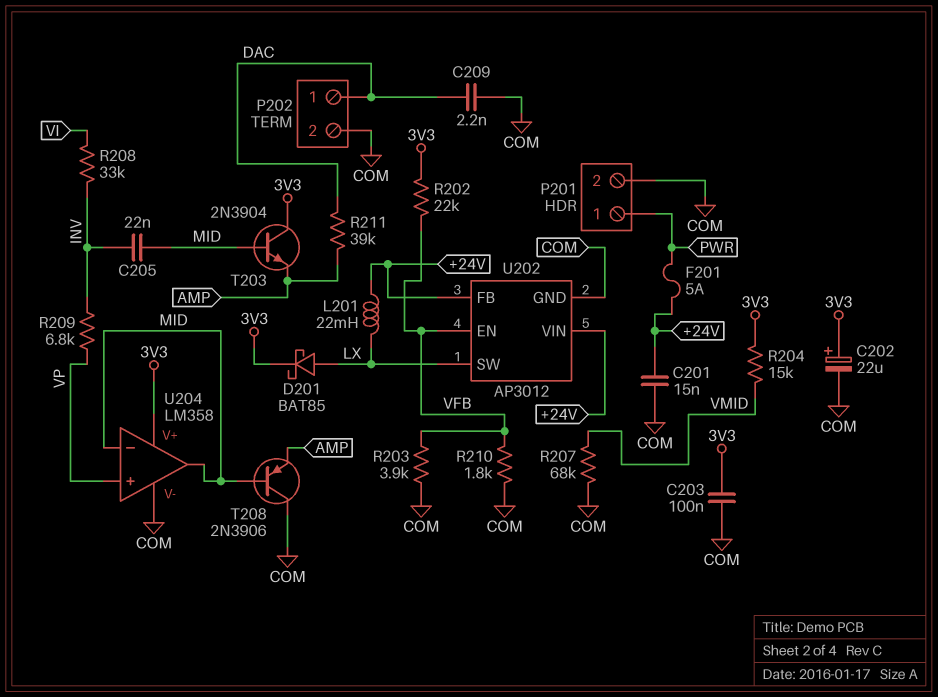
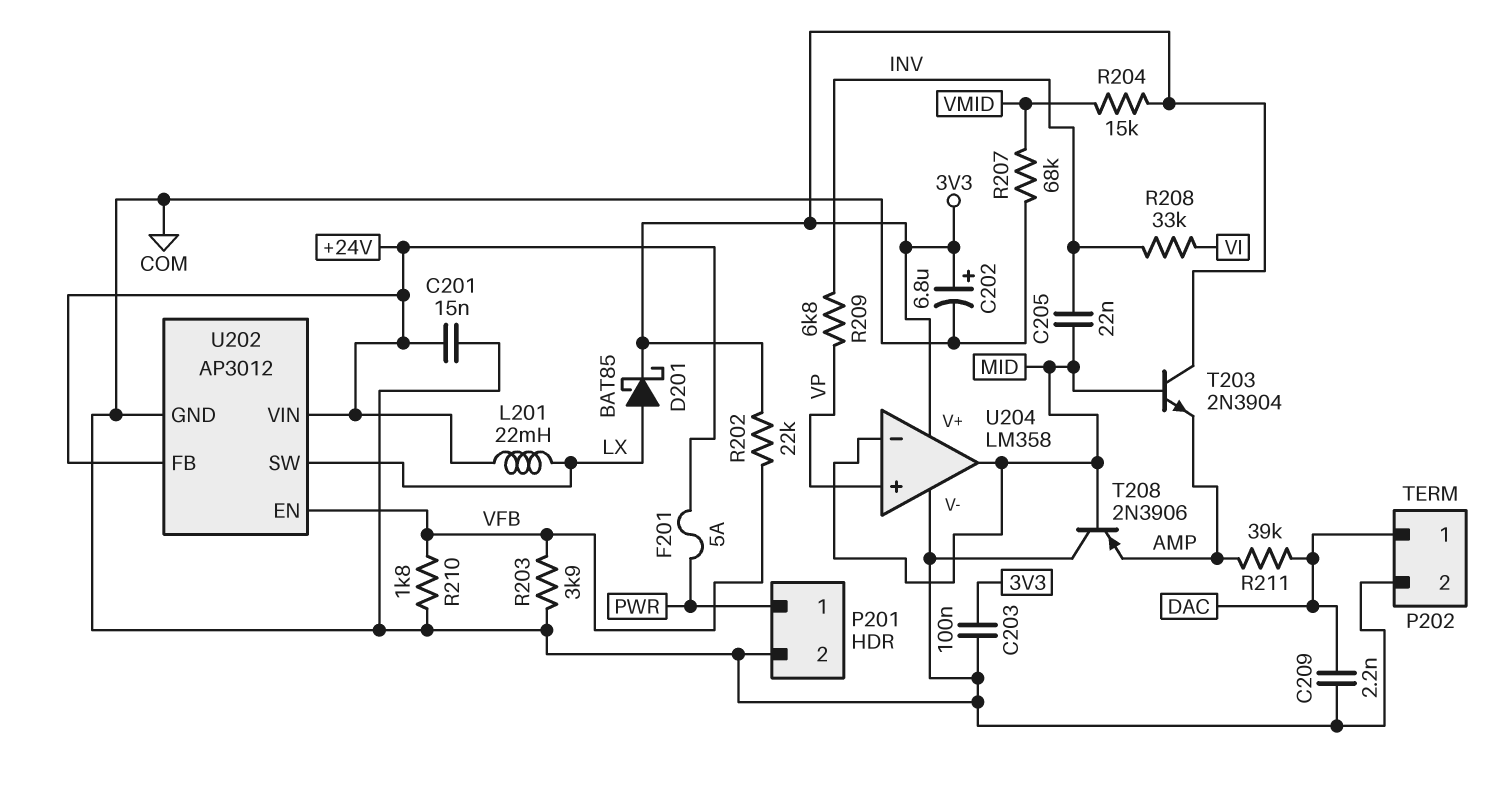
C202: 22uF (plus 3V3, minus COM) -> 6.8uF (plus 3V3, minus COM)

